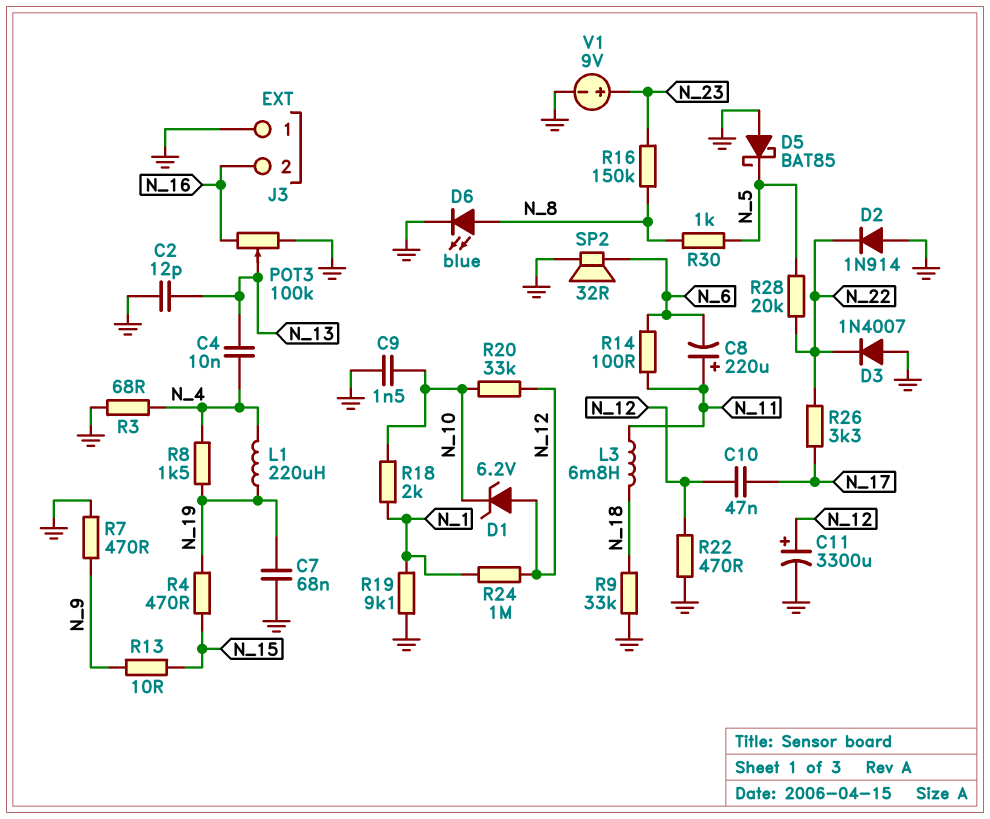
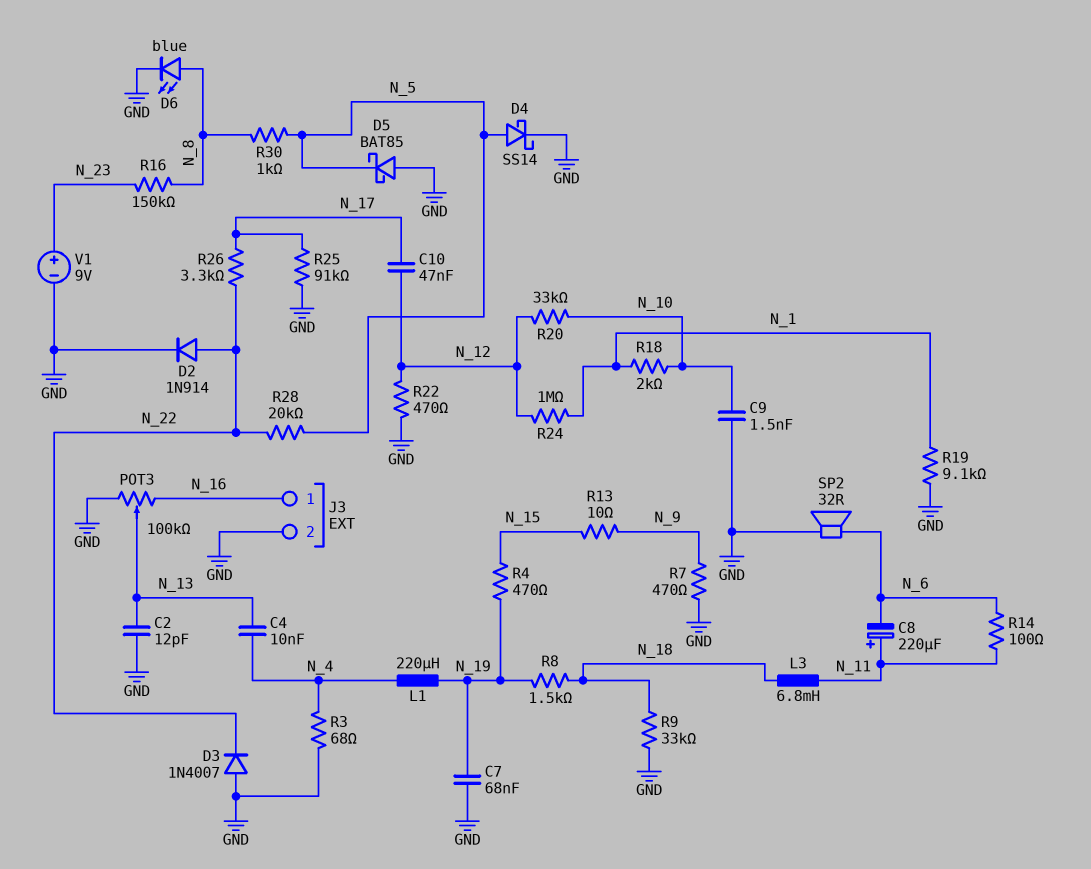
C11: 3300uF (plus N_12, minus GND) -> none
D1: zener 6.2V (A N_12, K N_10) -> none
D2: diode 1N914 (A GND, K N_22) -> diode 1N914 (A N_22, K GND)
D4: none -> schottky SS14 (A N_5, K GND)
J3 pin 1: GND -> N_16
J3 pin 2: N_16 -> GND
R8: 1.5k (N_4, N_19) -> 1.5k (N_18, N_19)
R25: none -> 91k (GND, N_17)

